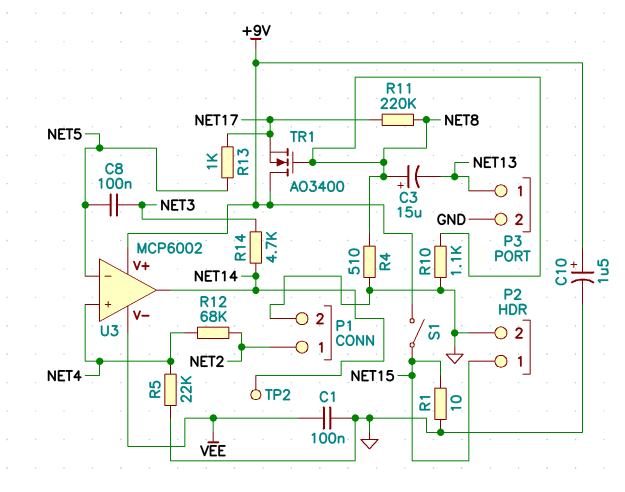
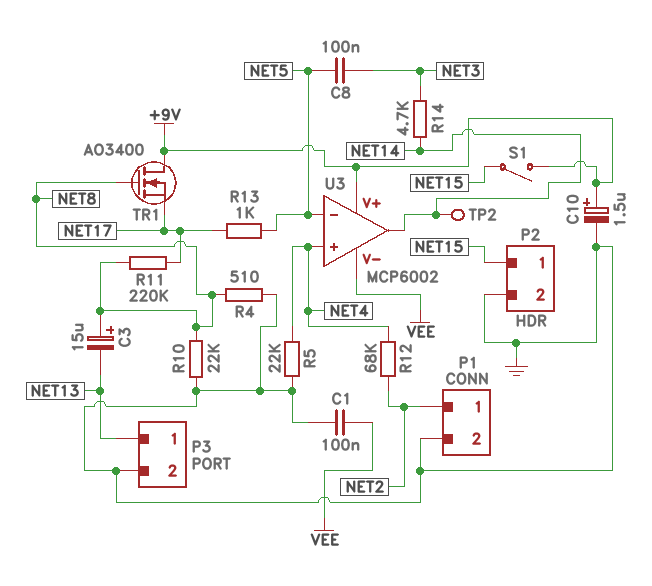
R1: 10 (GND, NET15) -> none
R10: 1.1k (GND, NET8) -> 22k (GND, NET8)

